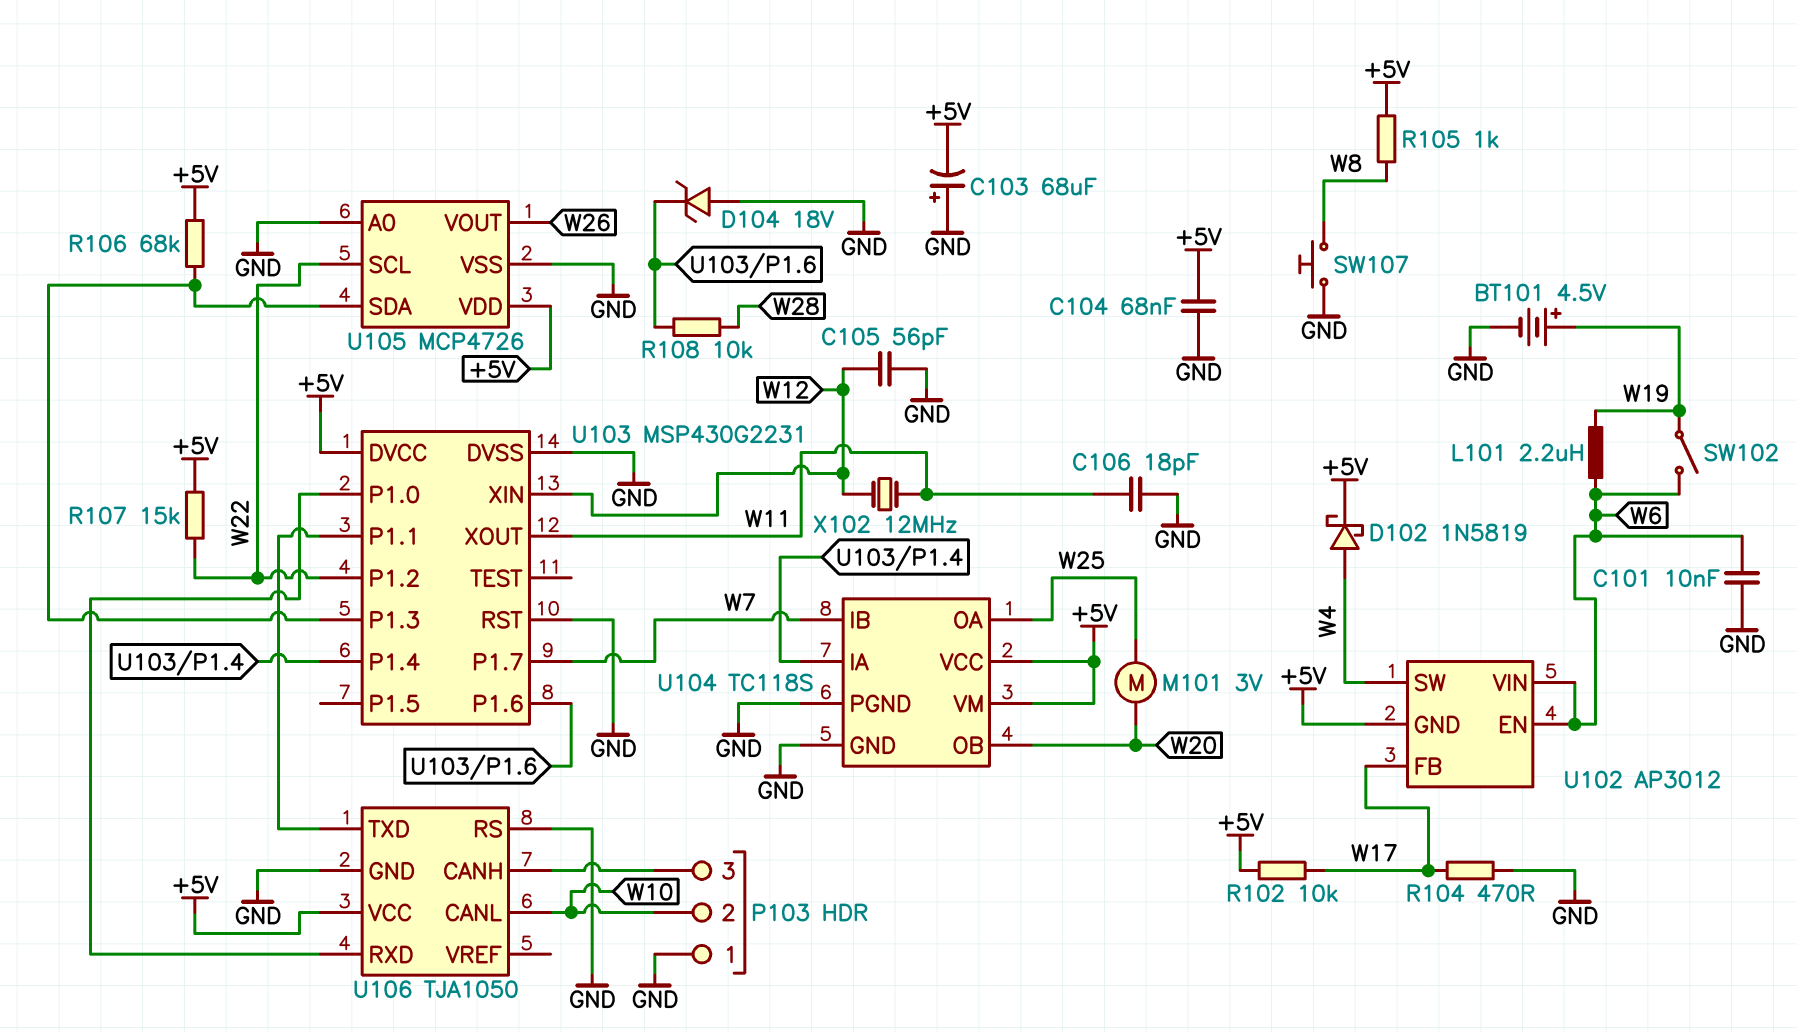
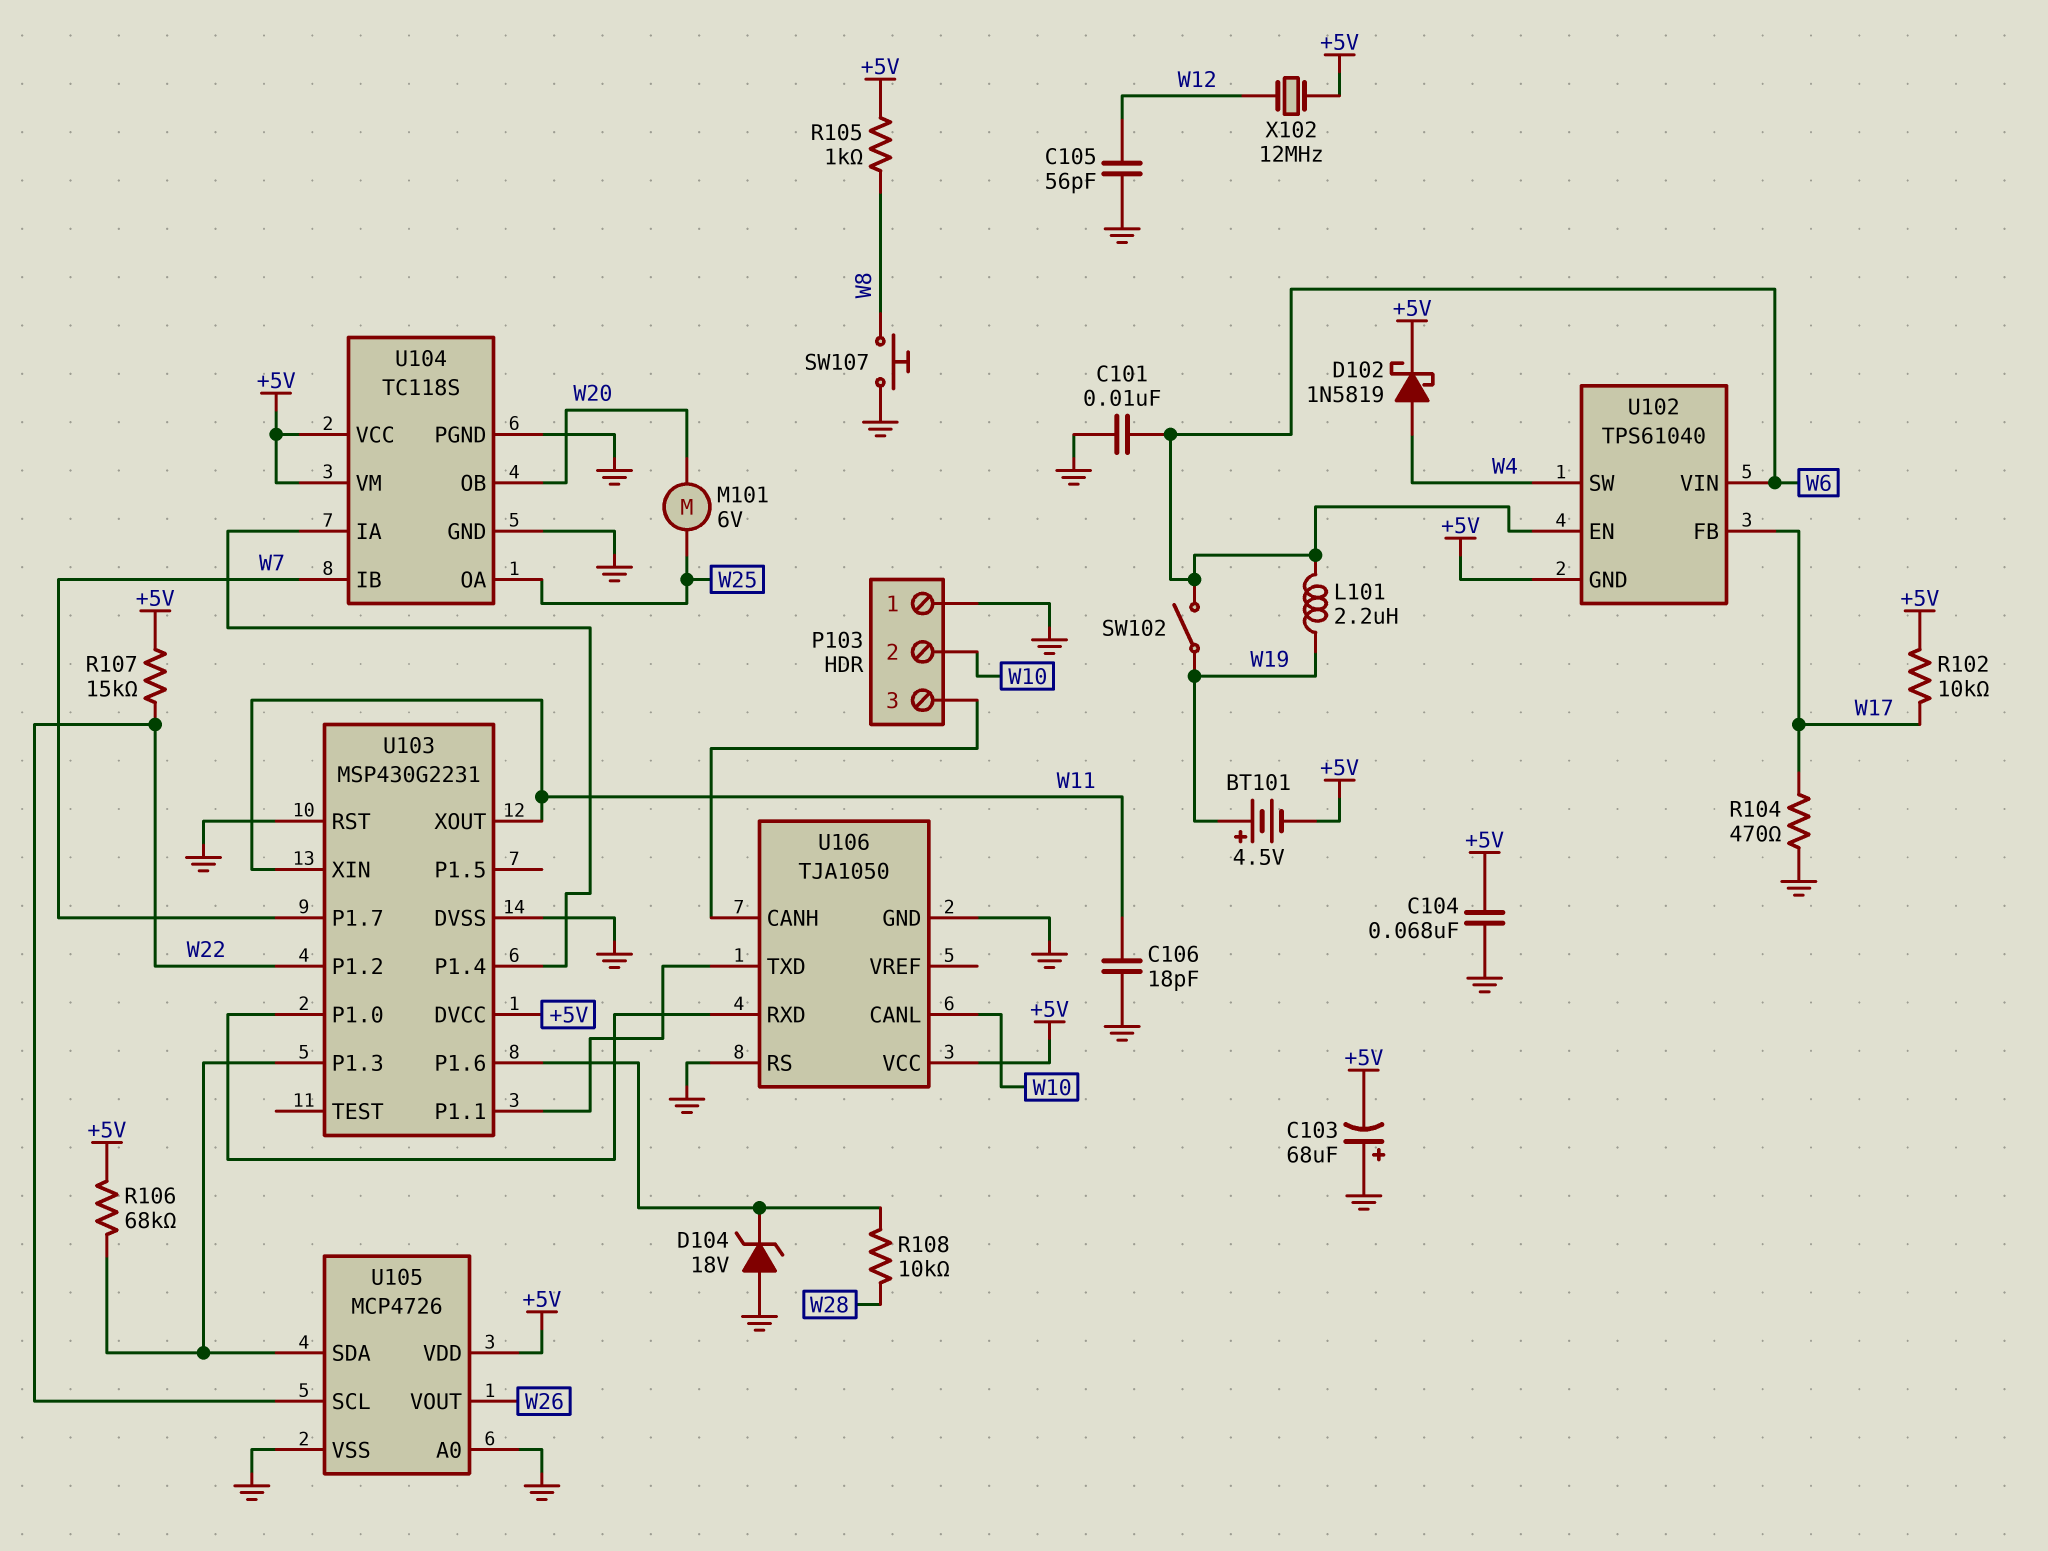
BT101: 4.5V (plus W19, minus GND) -> 4.5V (plus W19, minus +5V)
M101: motor 3V (W20, W25) -> motor 6V (W20, W25)
U102: AP3012 -> TPS61040
U103 pin XIN: W12 -> W11
X102: 12MHz (W11, W12) -> 12MHz (+5V, W12)

